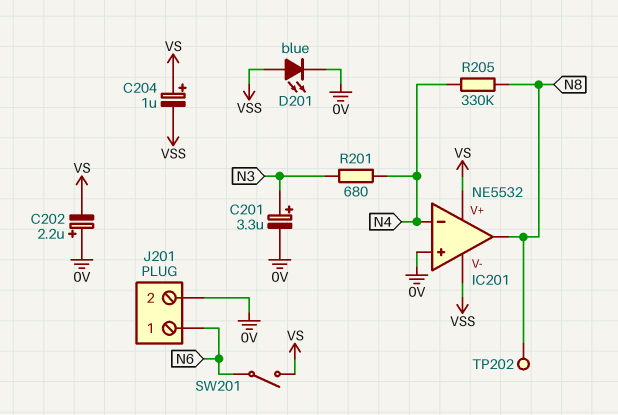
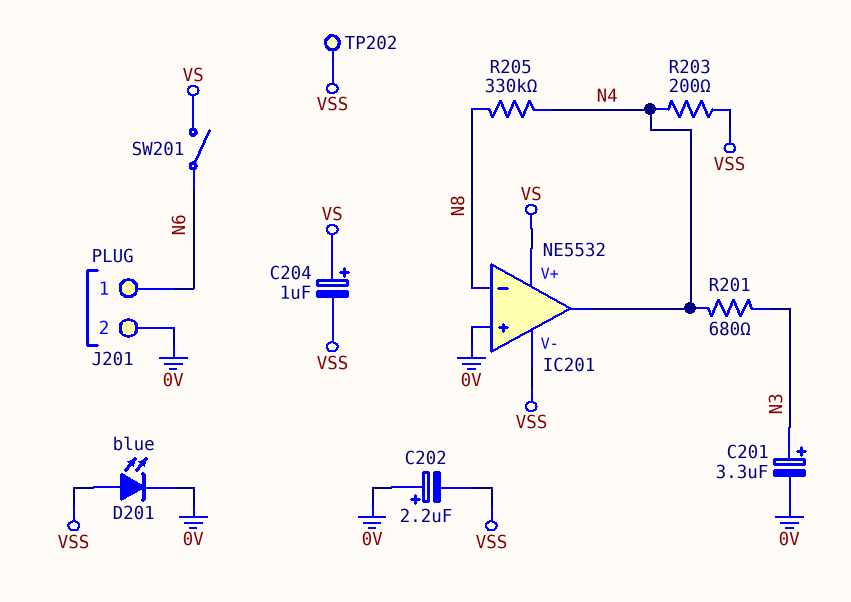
C202: 2.2uF (plus 0V, minus VS) -> 2.2uF (plus 0V, minus VSS)
IC201 pin in-: N4 -> N8
IC201 pin out: N8 -> N4
R203: none -> 200 (N4, VSS)
TP202: test point (N8) -> test point (VSS)

